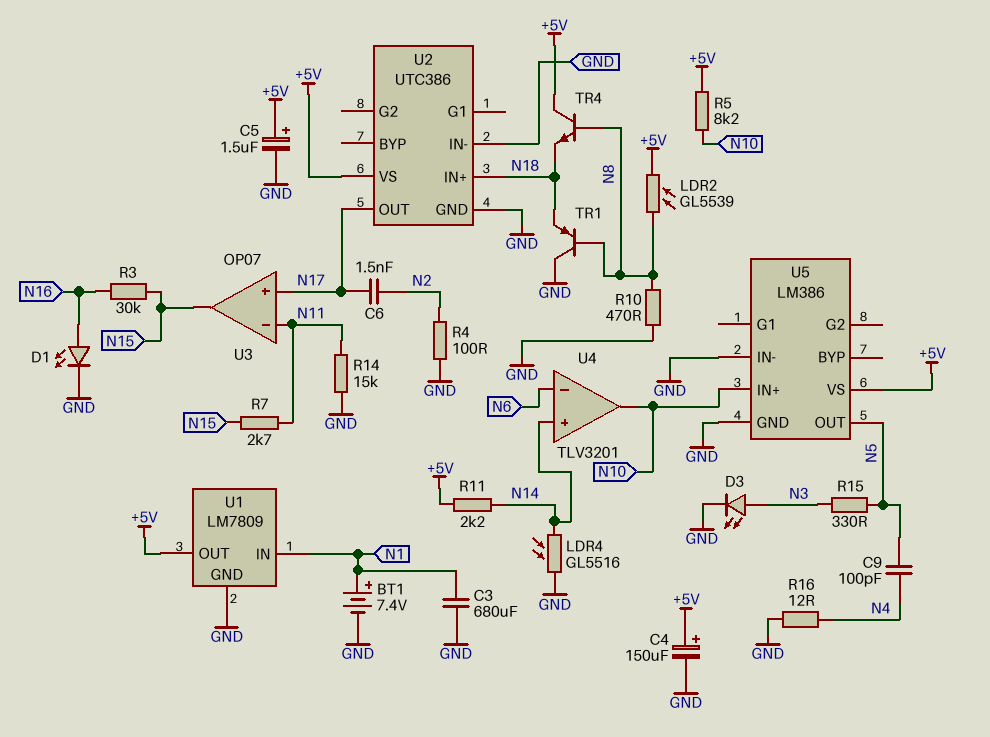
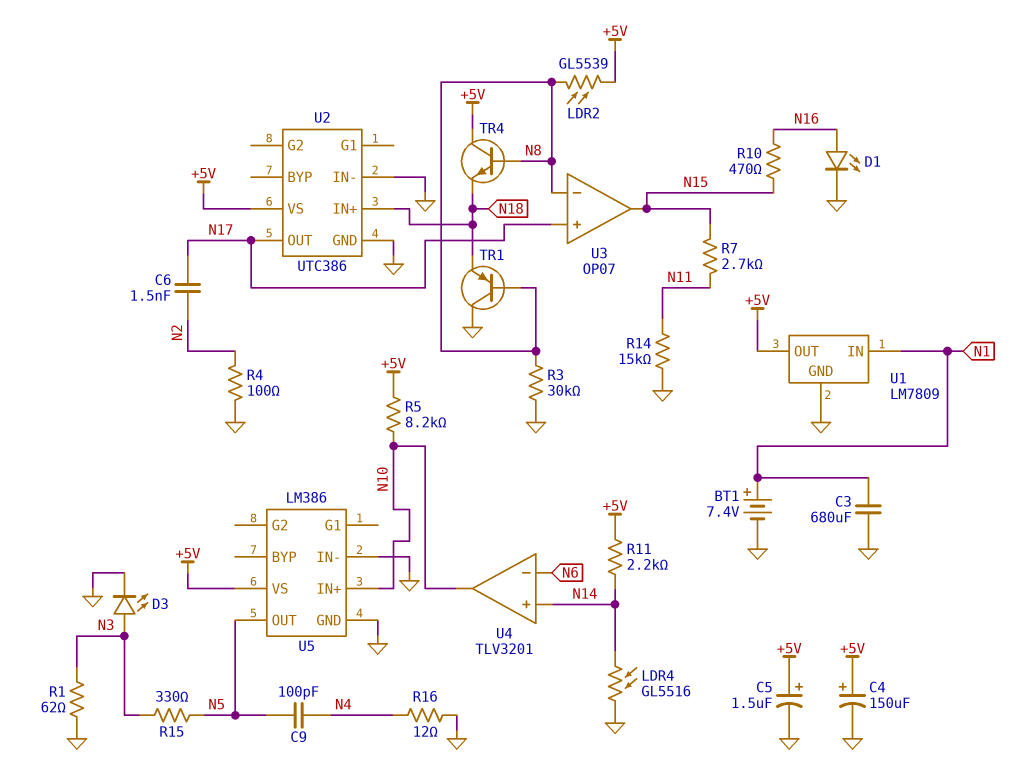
R1: none -> 62 (GND, N3)
R3: 30k (N15, N16) -> 30k (GND, N8)
R10: 470 (GND, N8) -> 470 (N15, N16)
U3 pin in-: N11 -> N8

